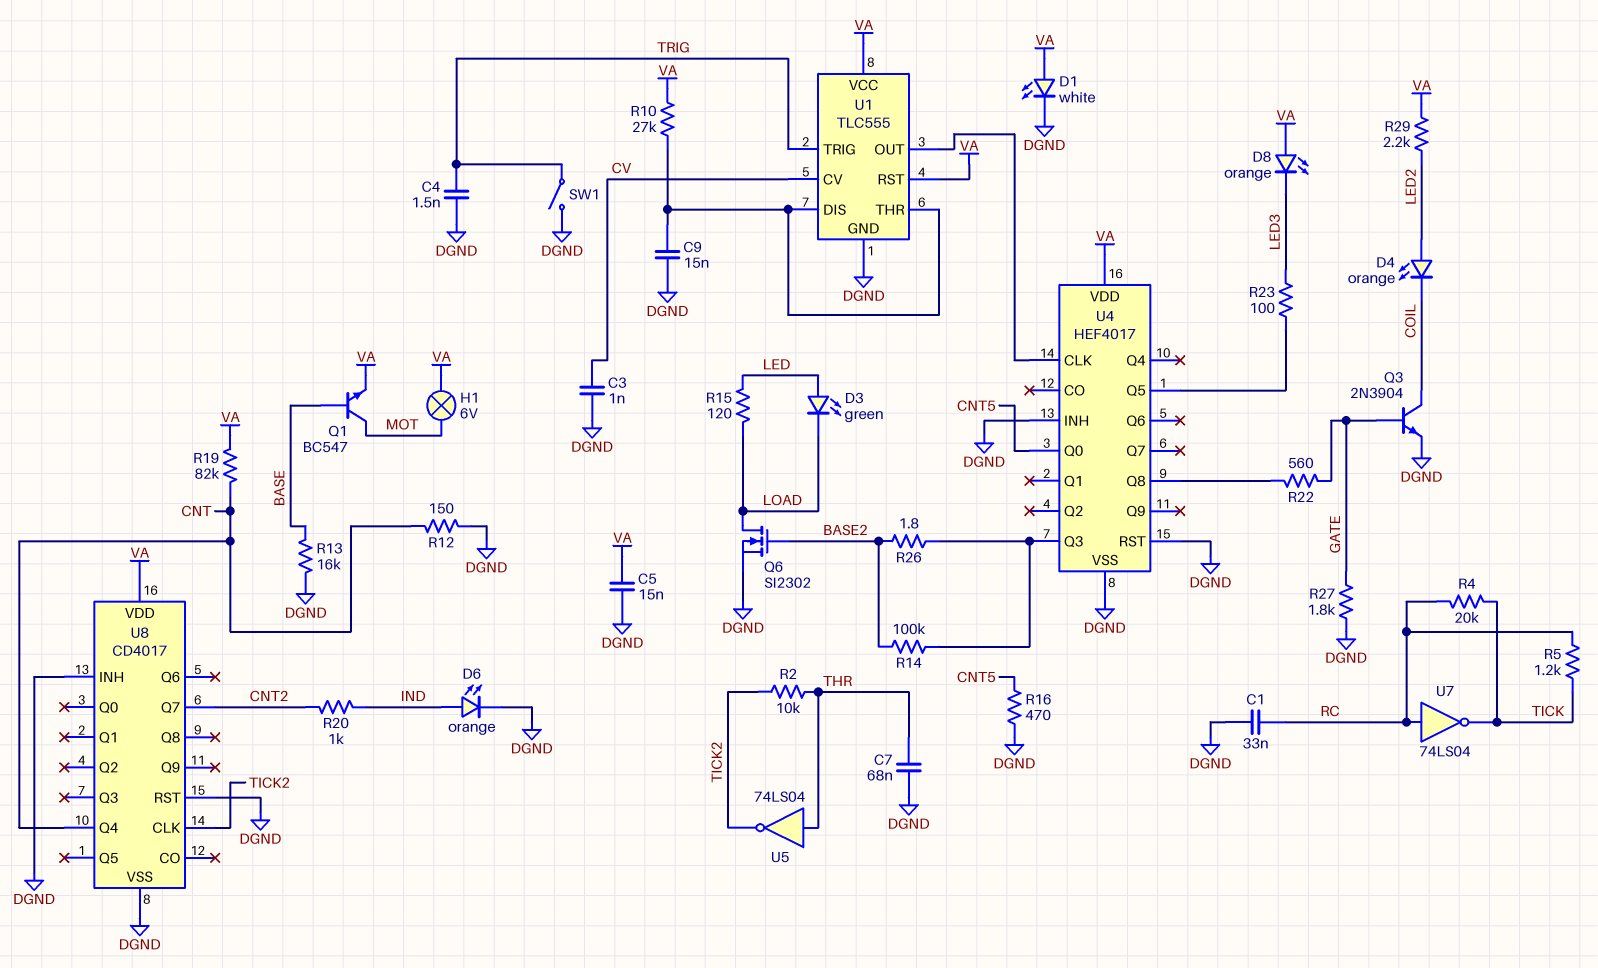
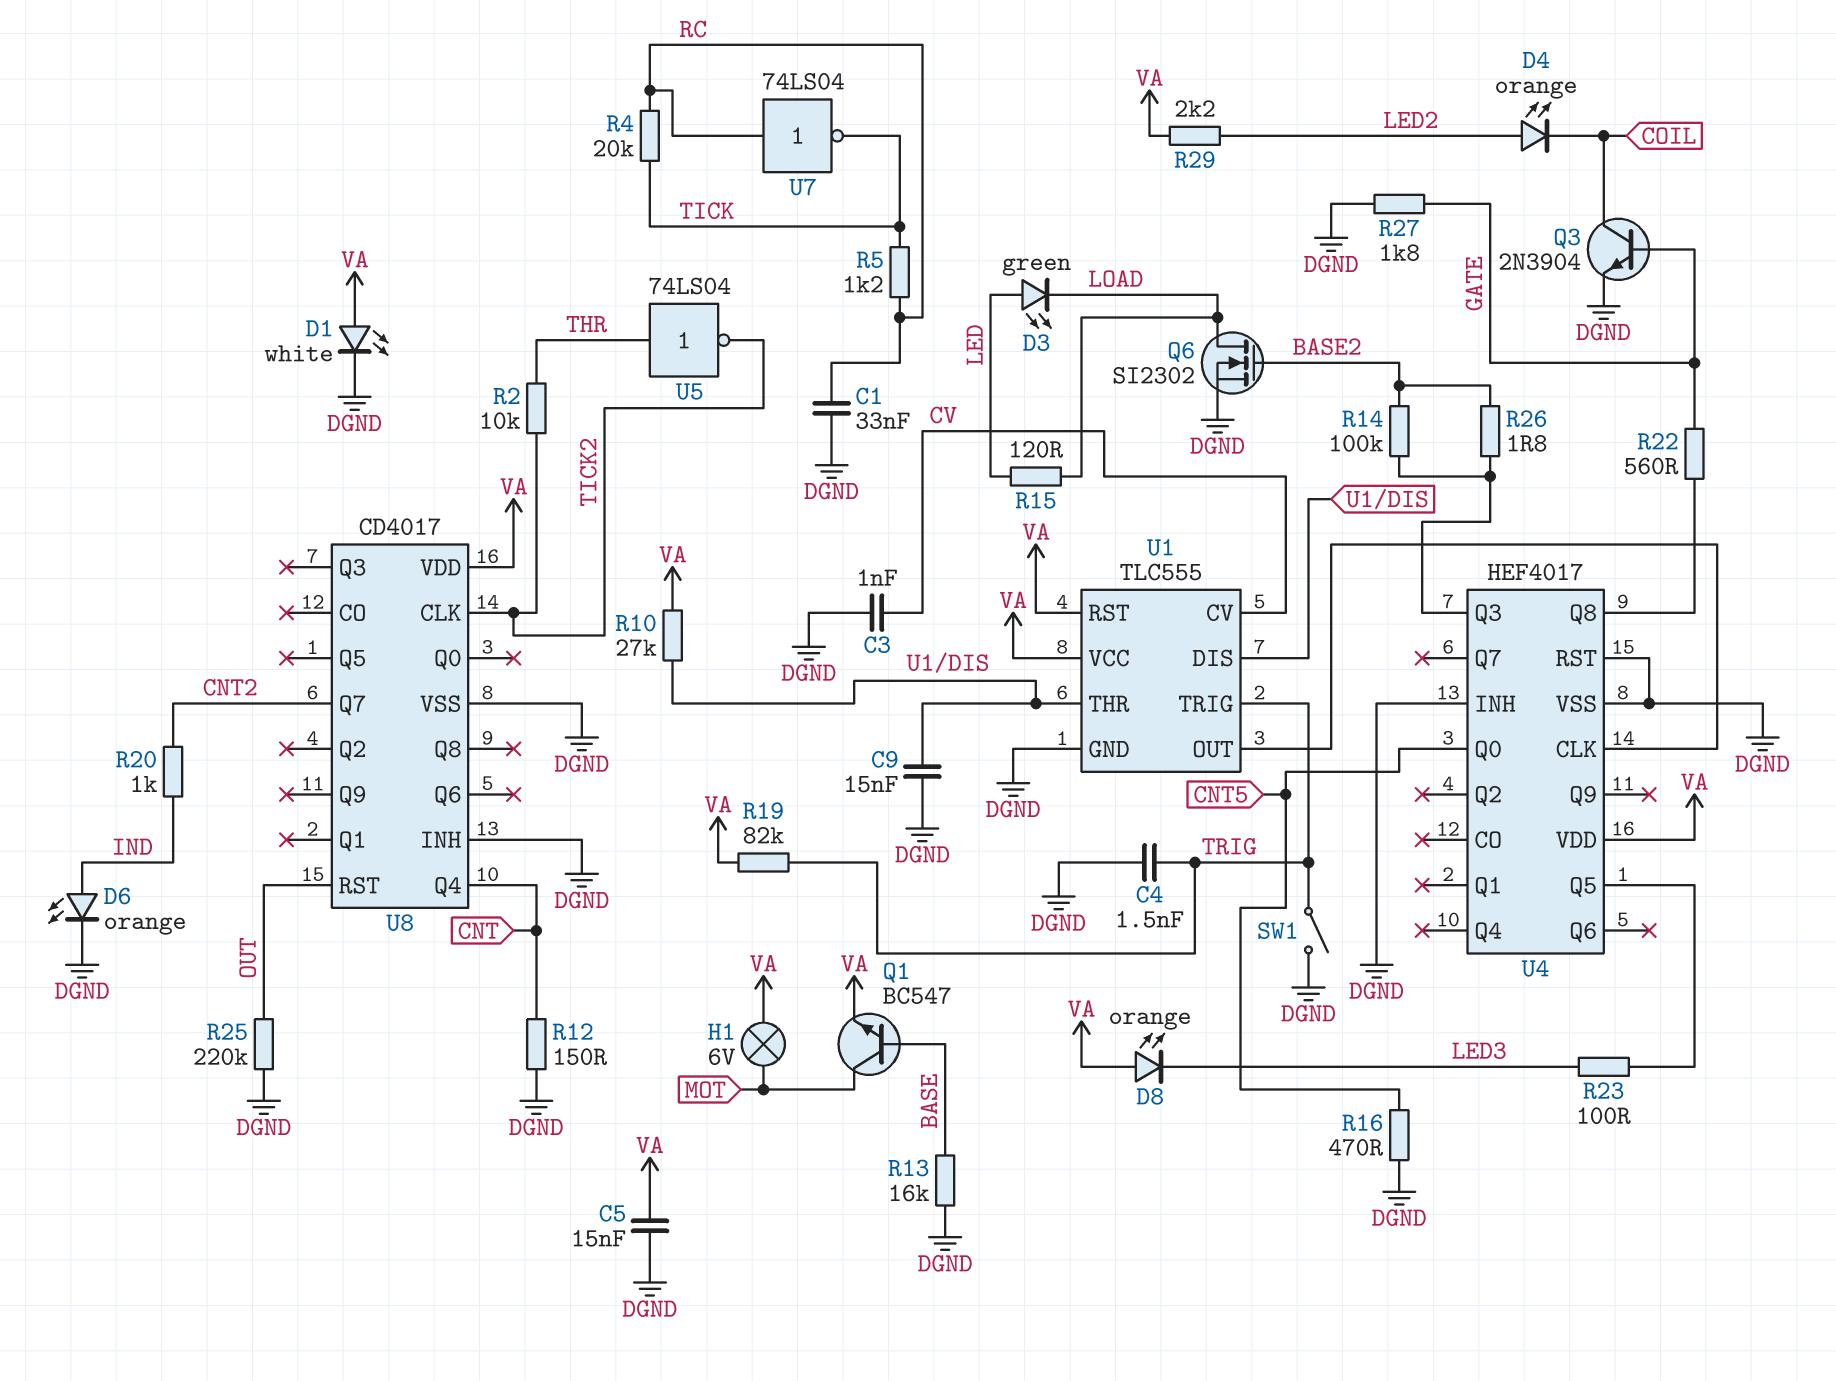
C7: 68nF (DGND, THR) -> none
R19: 82k (CNT, VA) -> 82k (TRIG, VA)
R25: none -> 220k (DGND, OUT)
U8 pin RST: DGND -> OUT

